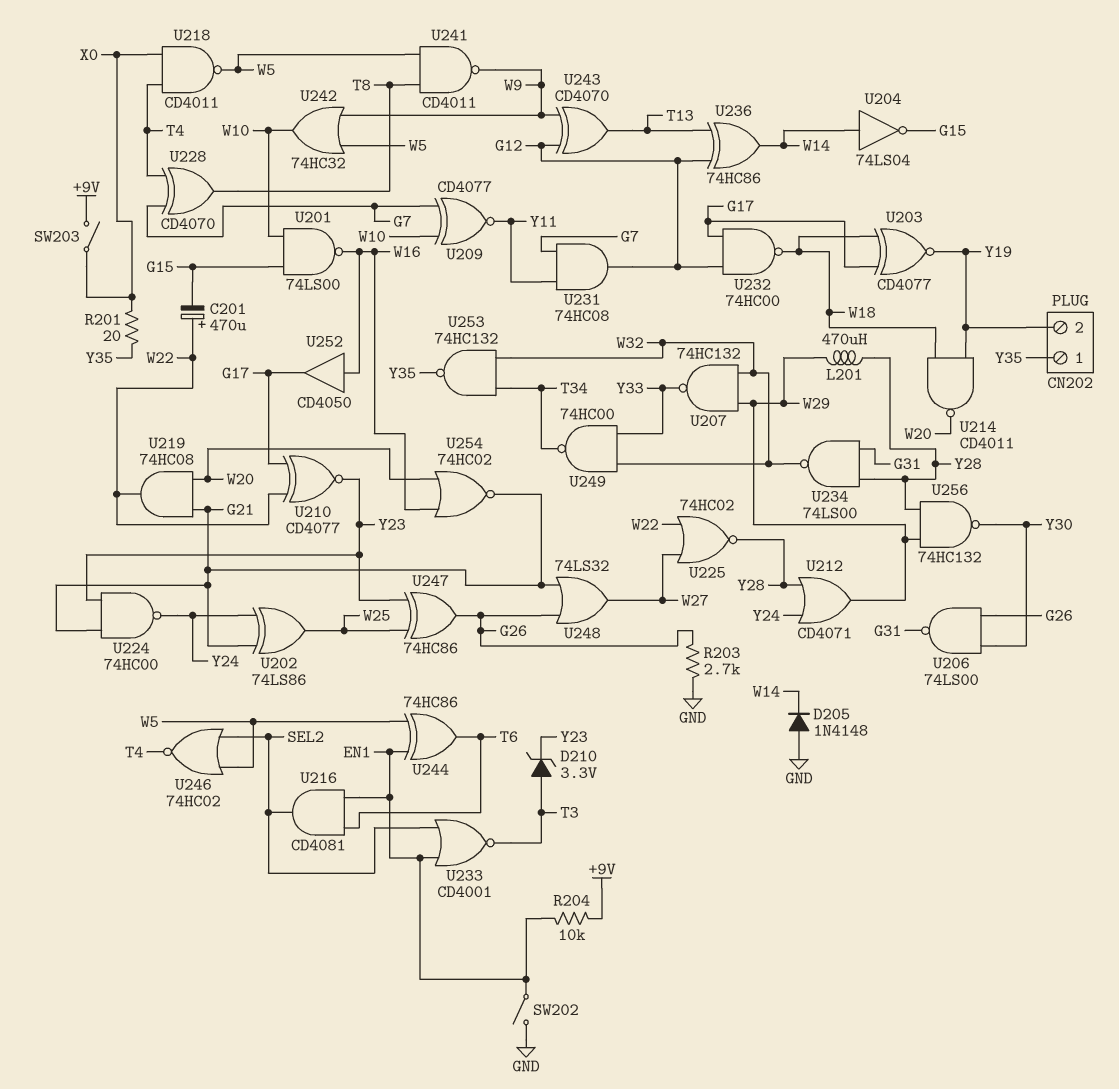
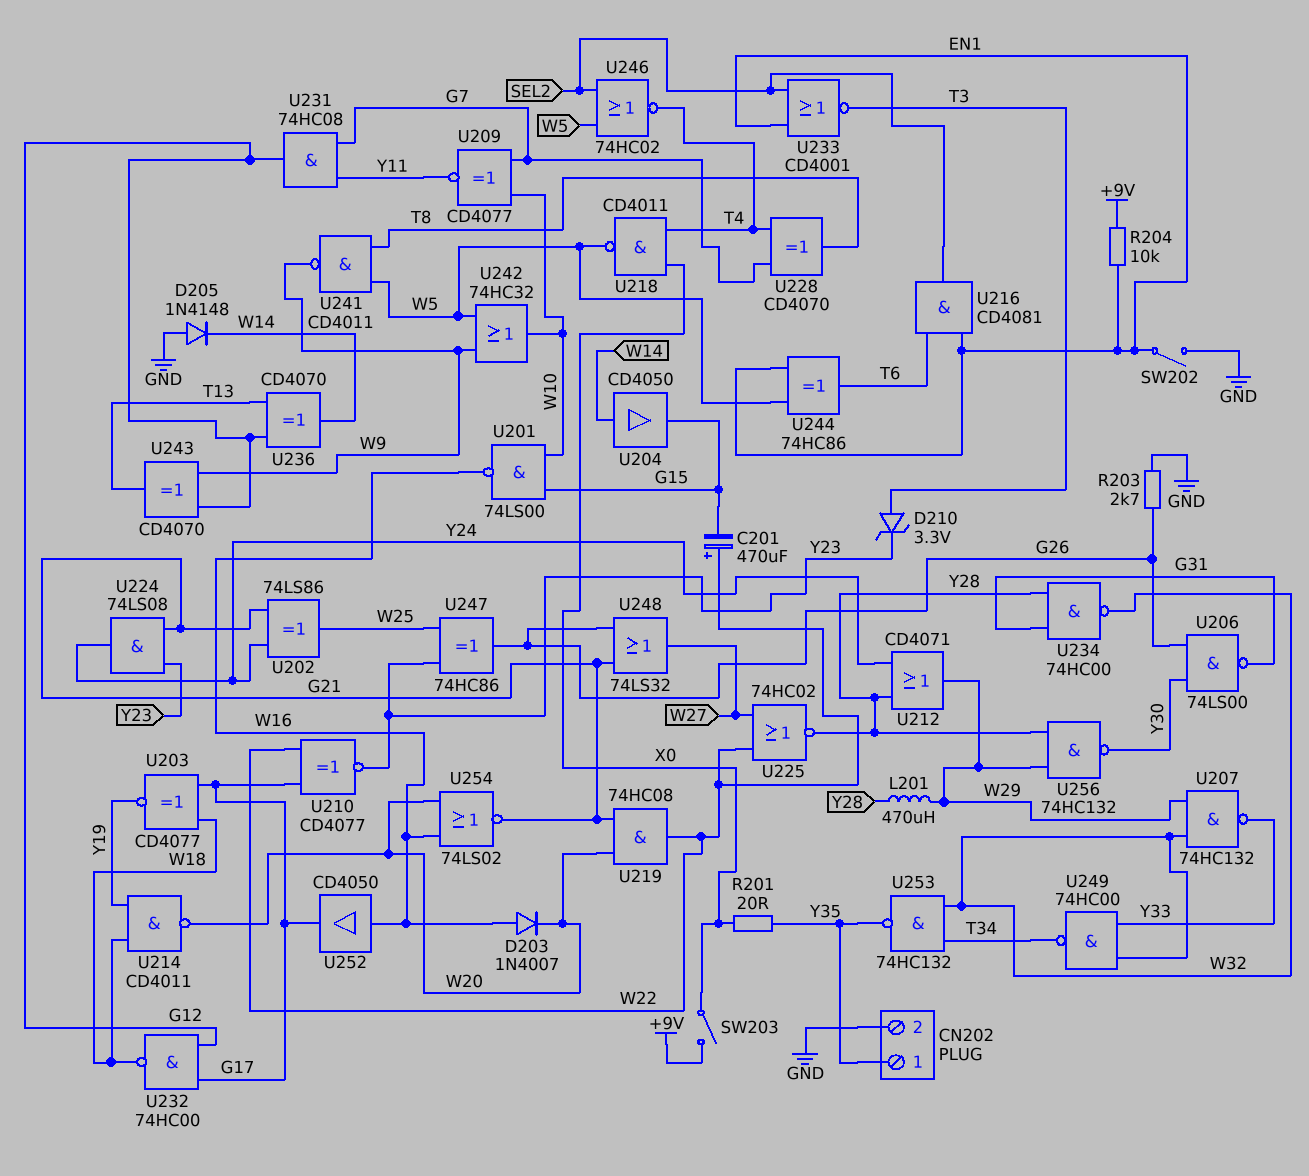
CN202 pin 2: Y19 -> GND
D203: none -> diode 1N4007 (A W16, K W20)
U204: NOT 74LS04 (in W14, out G15) -> buffer CD4050 (in W14, out G15)
U224: NAND 74HC00 (in G21, in Y23, out Y24) -> AND 74LS08 (in G21, in Y23, out Y24)
U234: NAND 74LS00 (in G31, in Y28, out W32) -> NAND 74HC00 (in G31, in Y28, out W32)
U236: XOR 74HC86 (in G12, in T13, out W14) -> XOR CD4070 (in G12, in T13, out W14)
U254: NOR 74HC02 (in W16, in W20, out G21) -> NOR 74LS02 (in W16, in W20, out G21)

